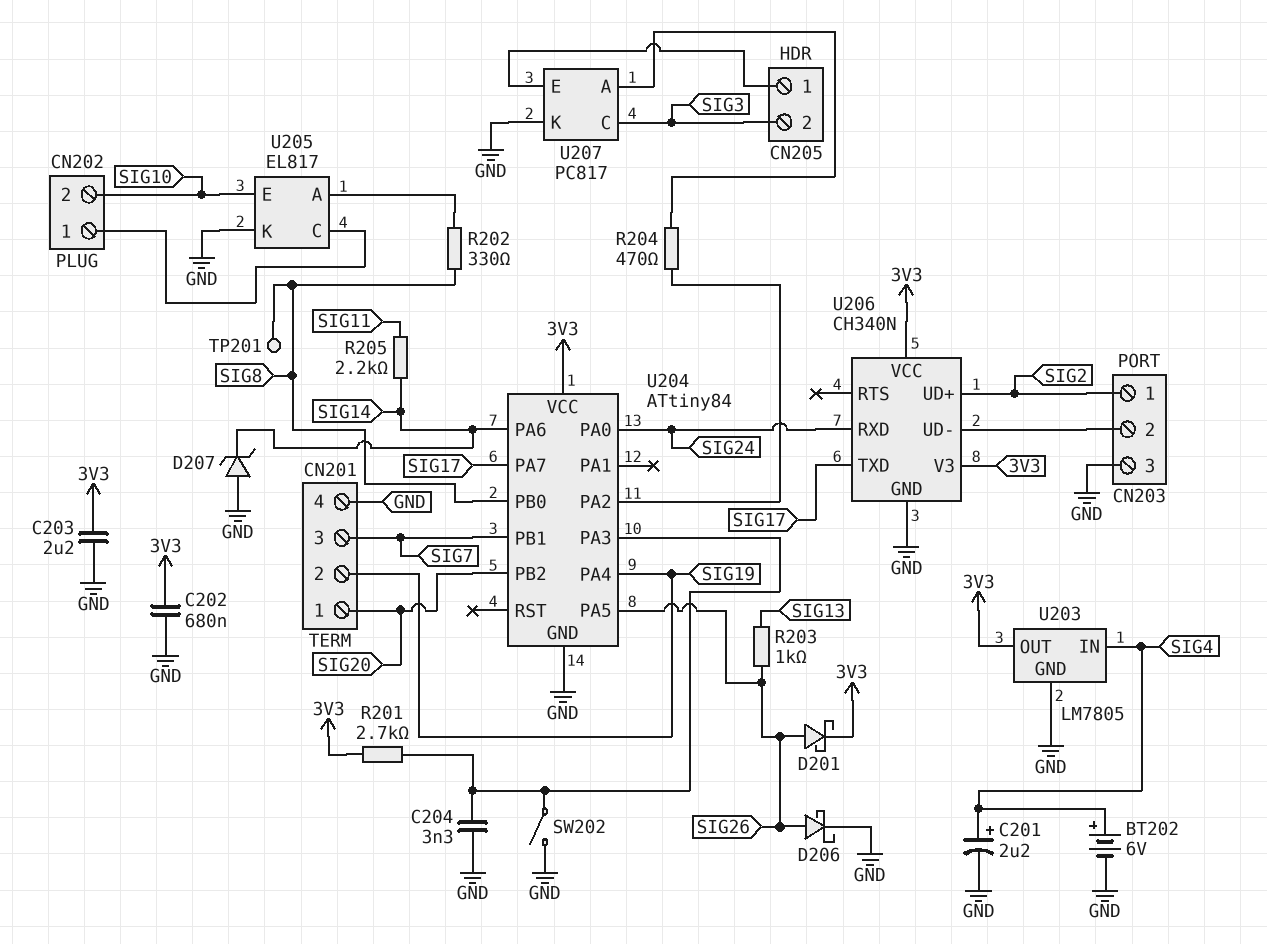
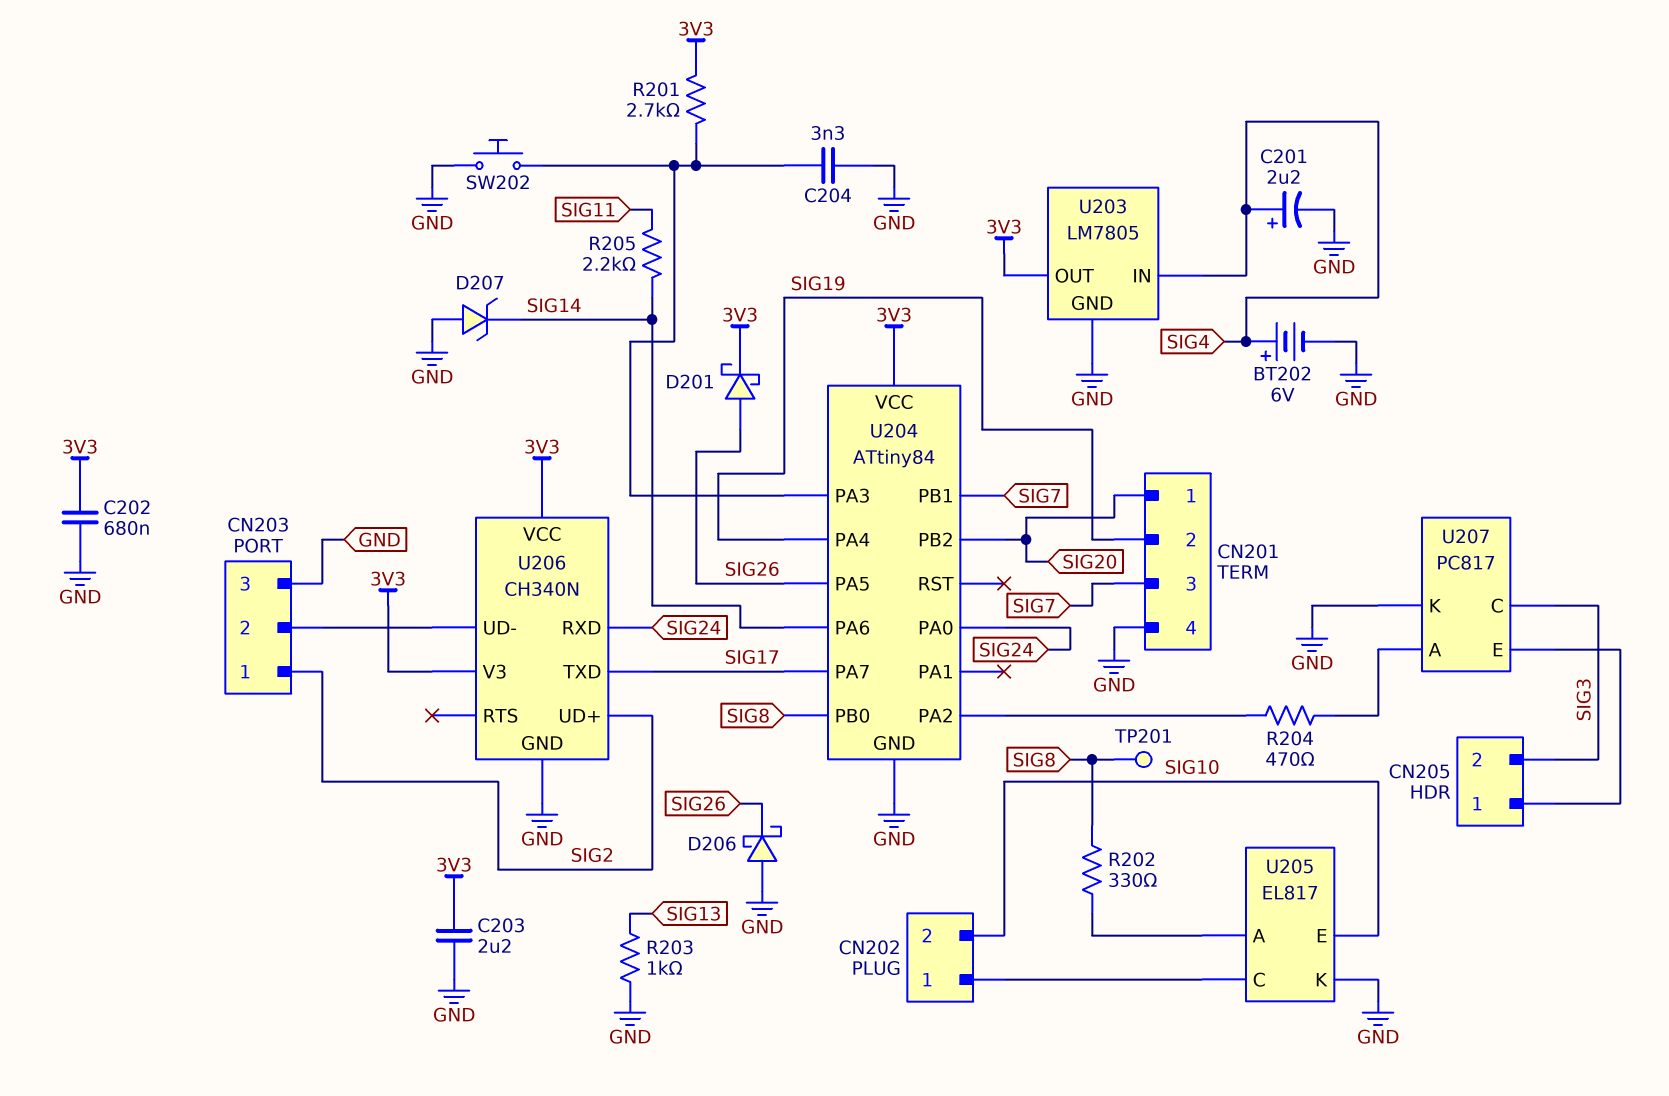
D206: schottky (A SIG26, K GND) -> schottky (A GND, K SIG26)
R203: 1k (SIG13, SIG26) -> 1k (GND, SIG13)
SW202: switch (GND, U204/PA3) -> button (GND, U204/PA3)

